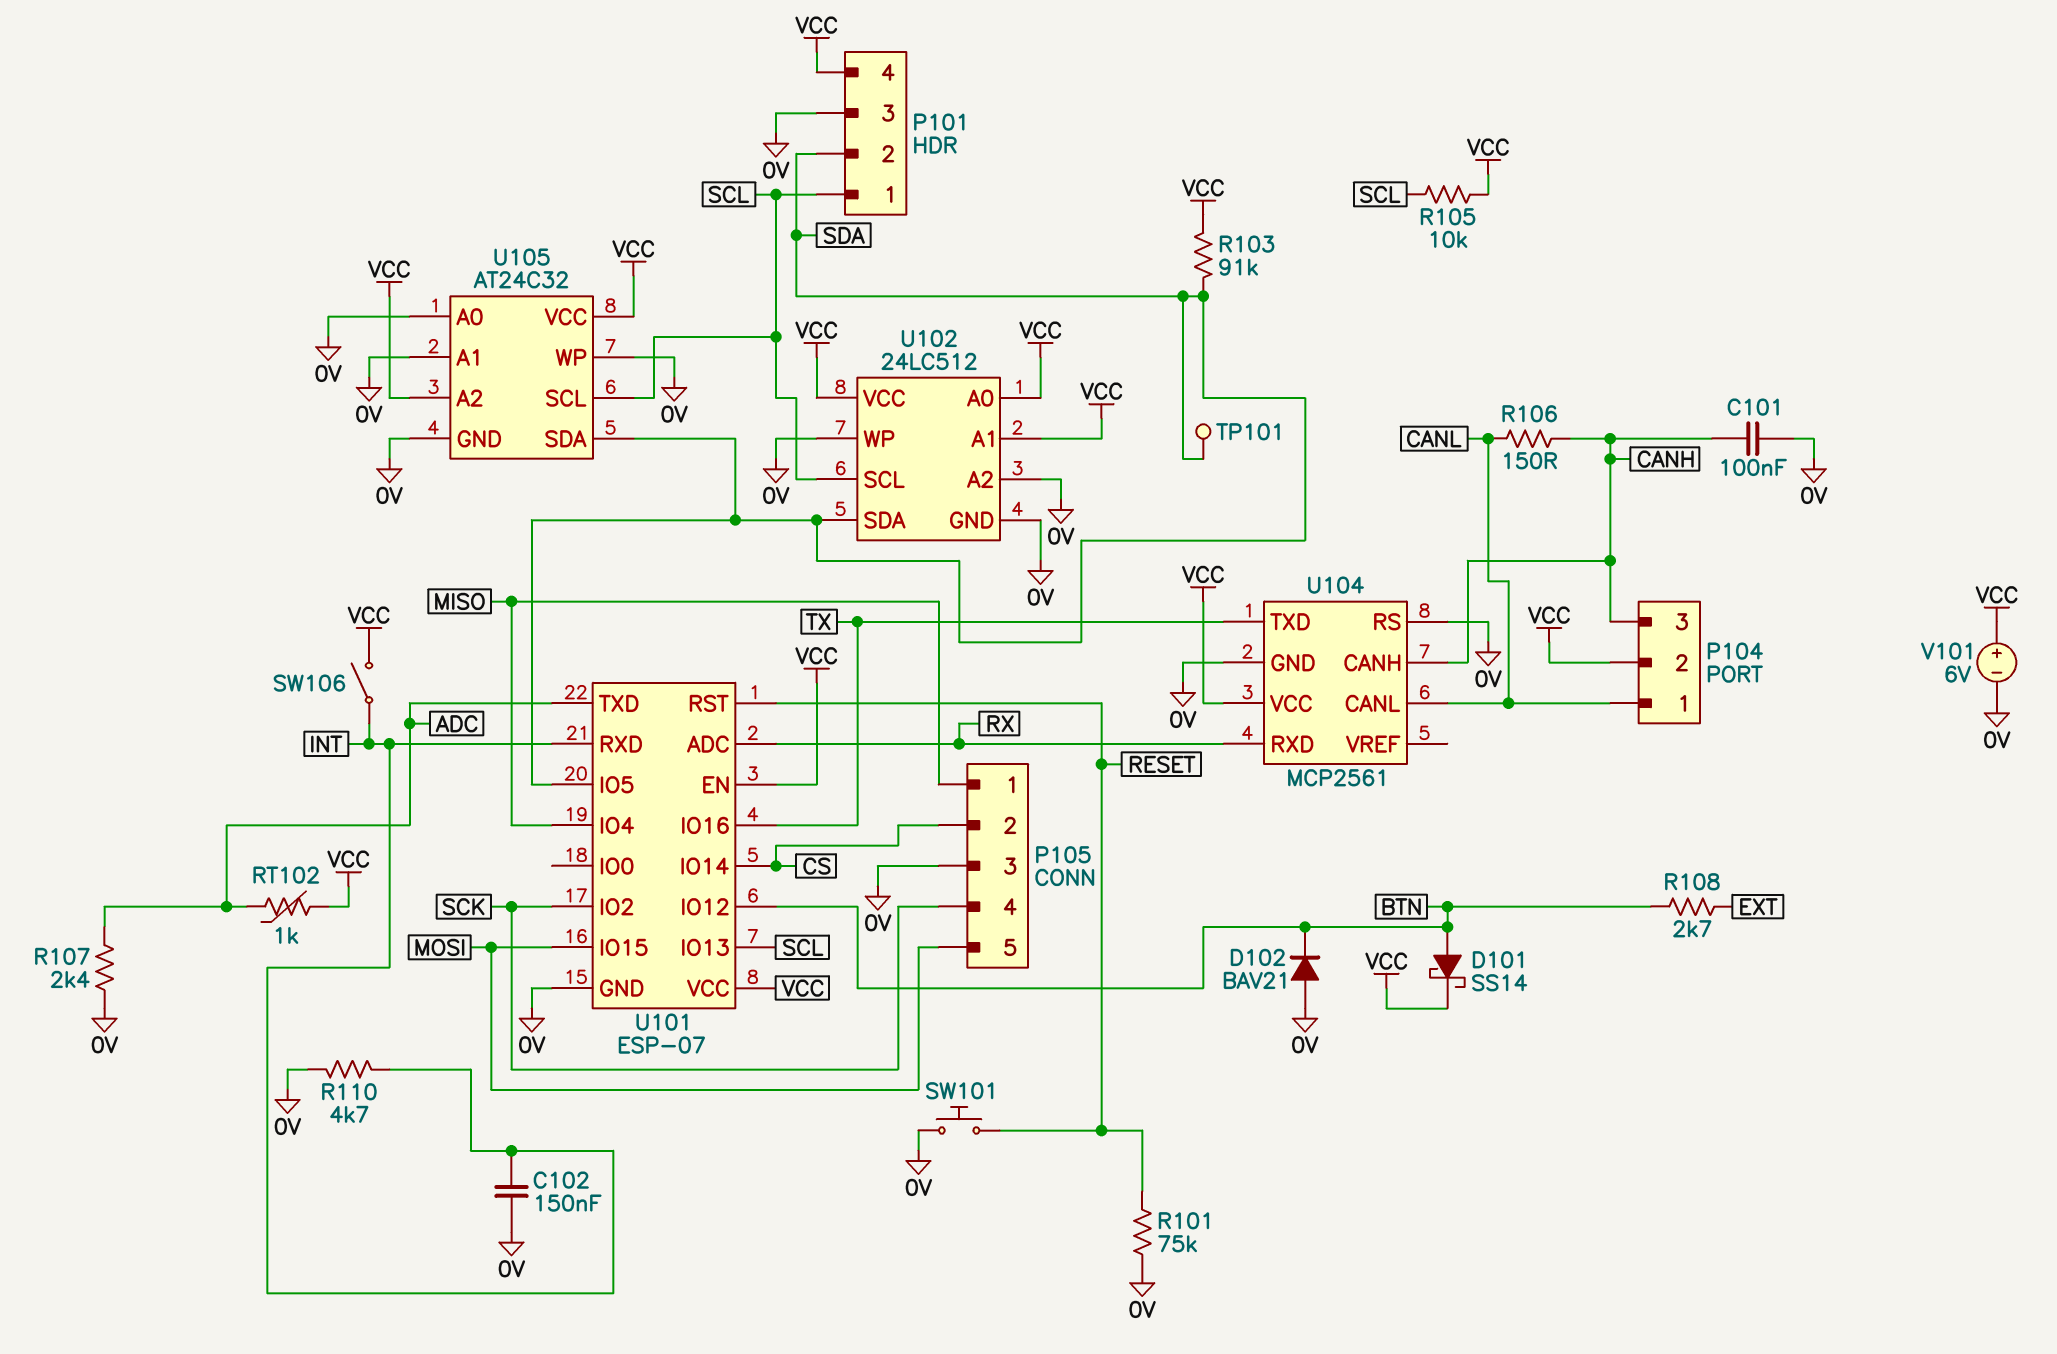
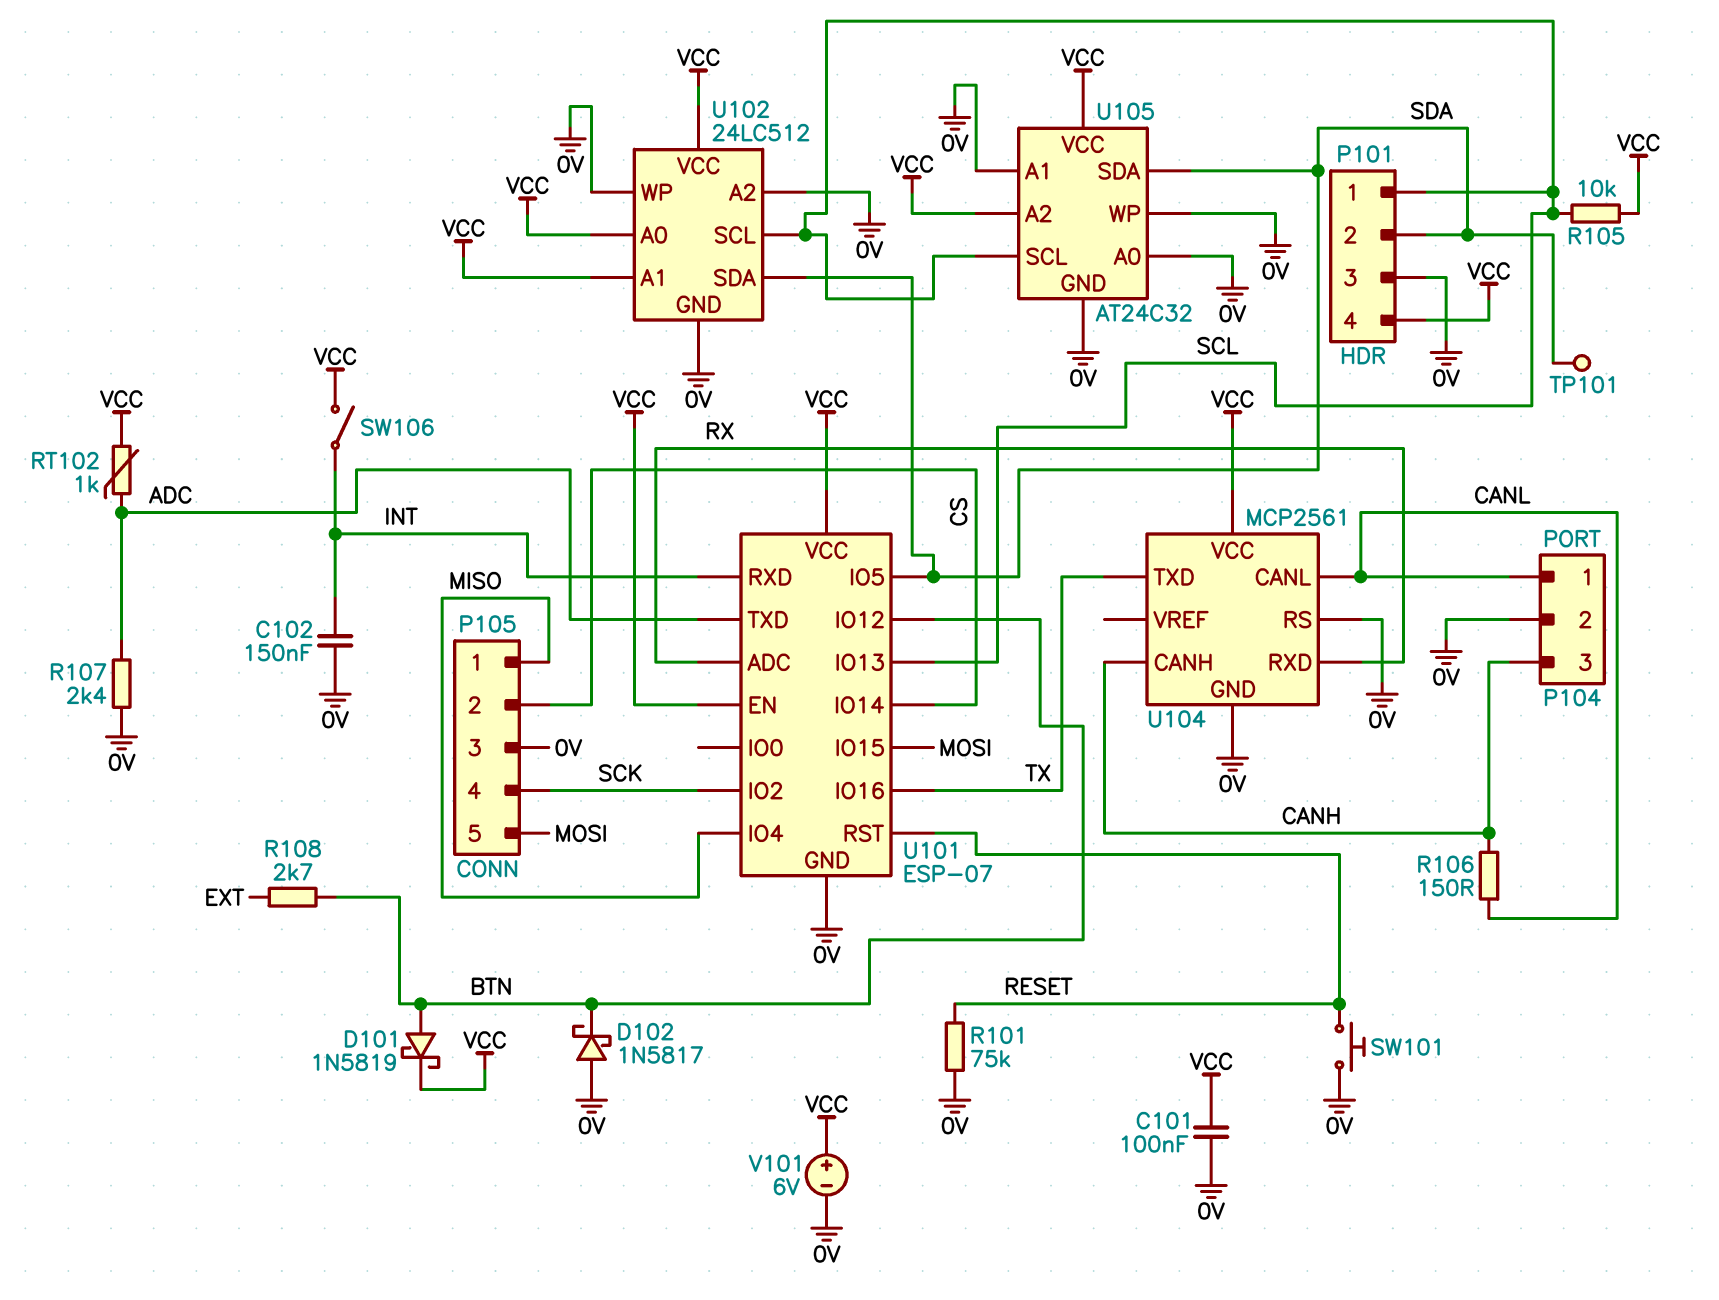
C101: 100nF (0V, CANH) -> 100nF (0V, VCC)
D101: schottky SS14 (A BTN, K VCC) -> schottky 1N5819 (A BTN, K VCC)
D102: diode BAV21 (A 0V, K BTN) -> schottky 1N5817 (A 0V, K BTN)
P104 pin 2: VCC -> 0V
R103: 91k (SDA, VCC) -> none
R110: 4.7k (0V, INT) -> none

